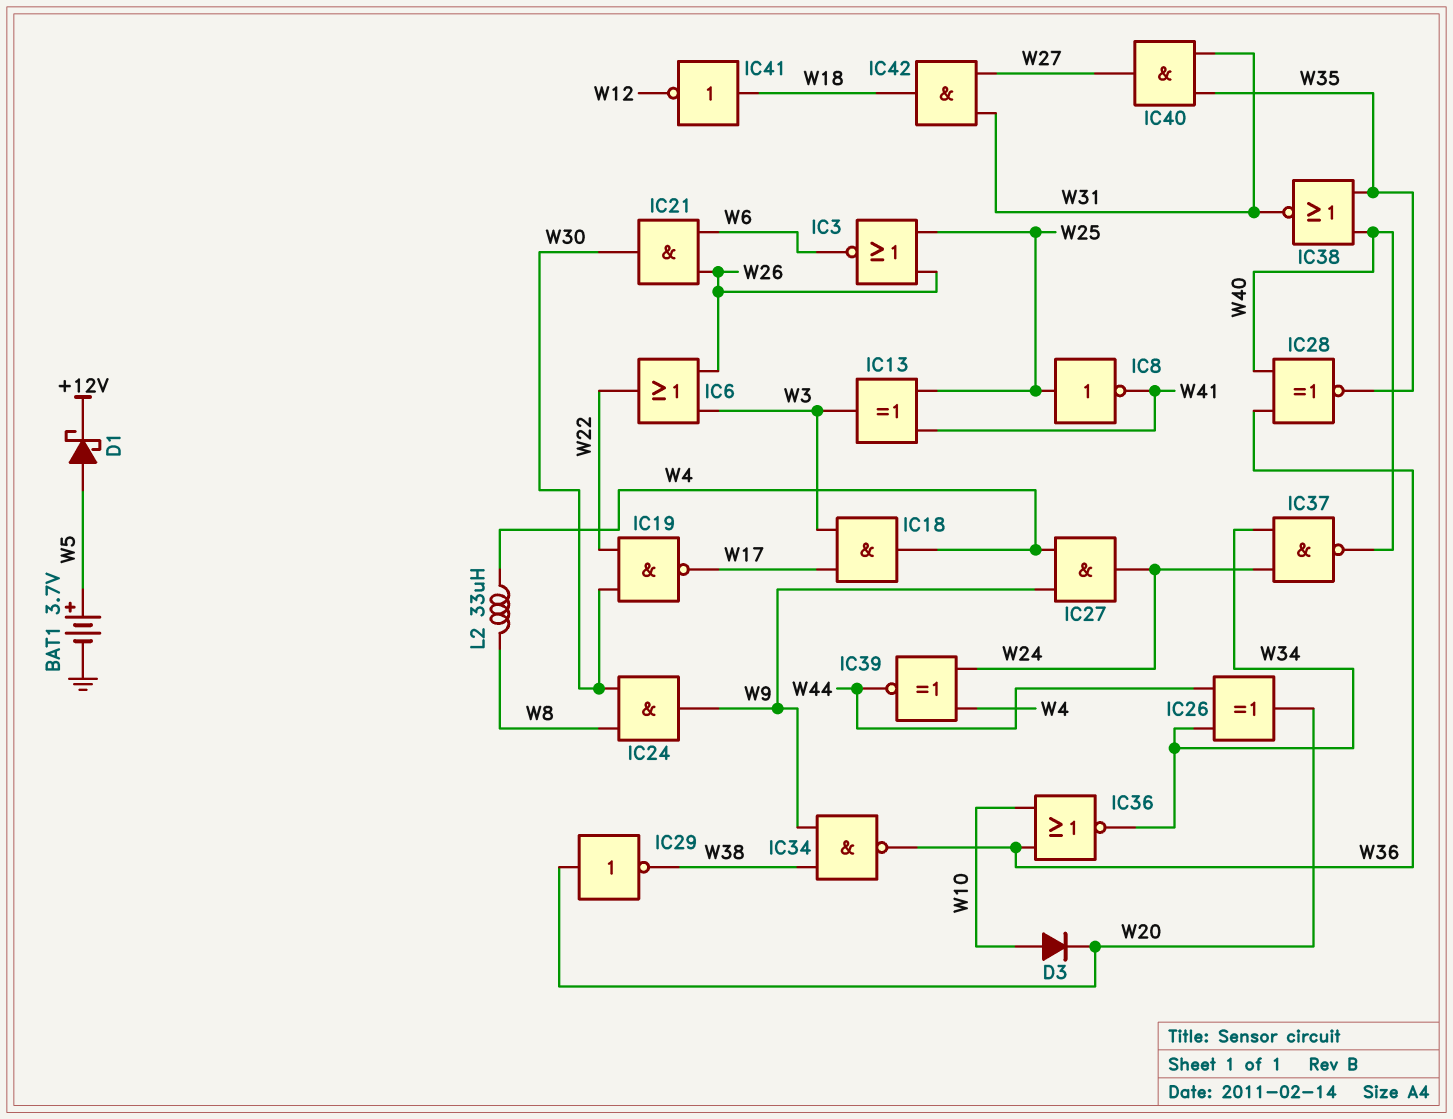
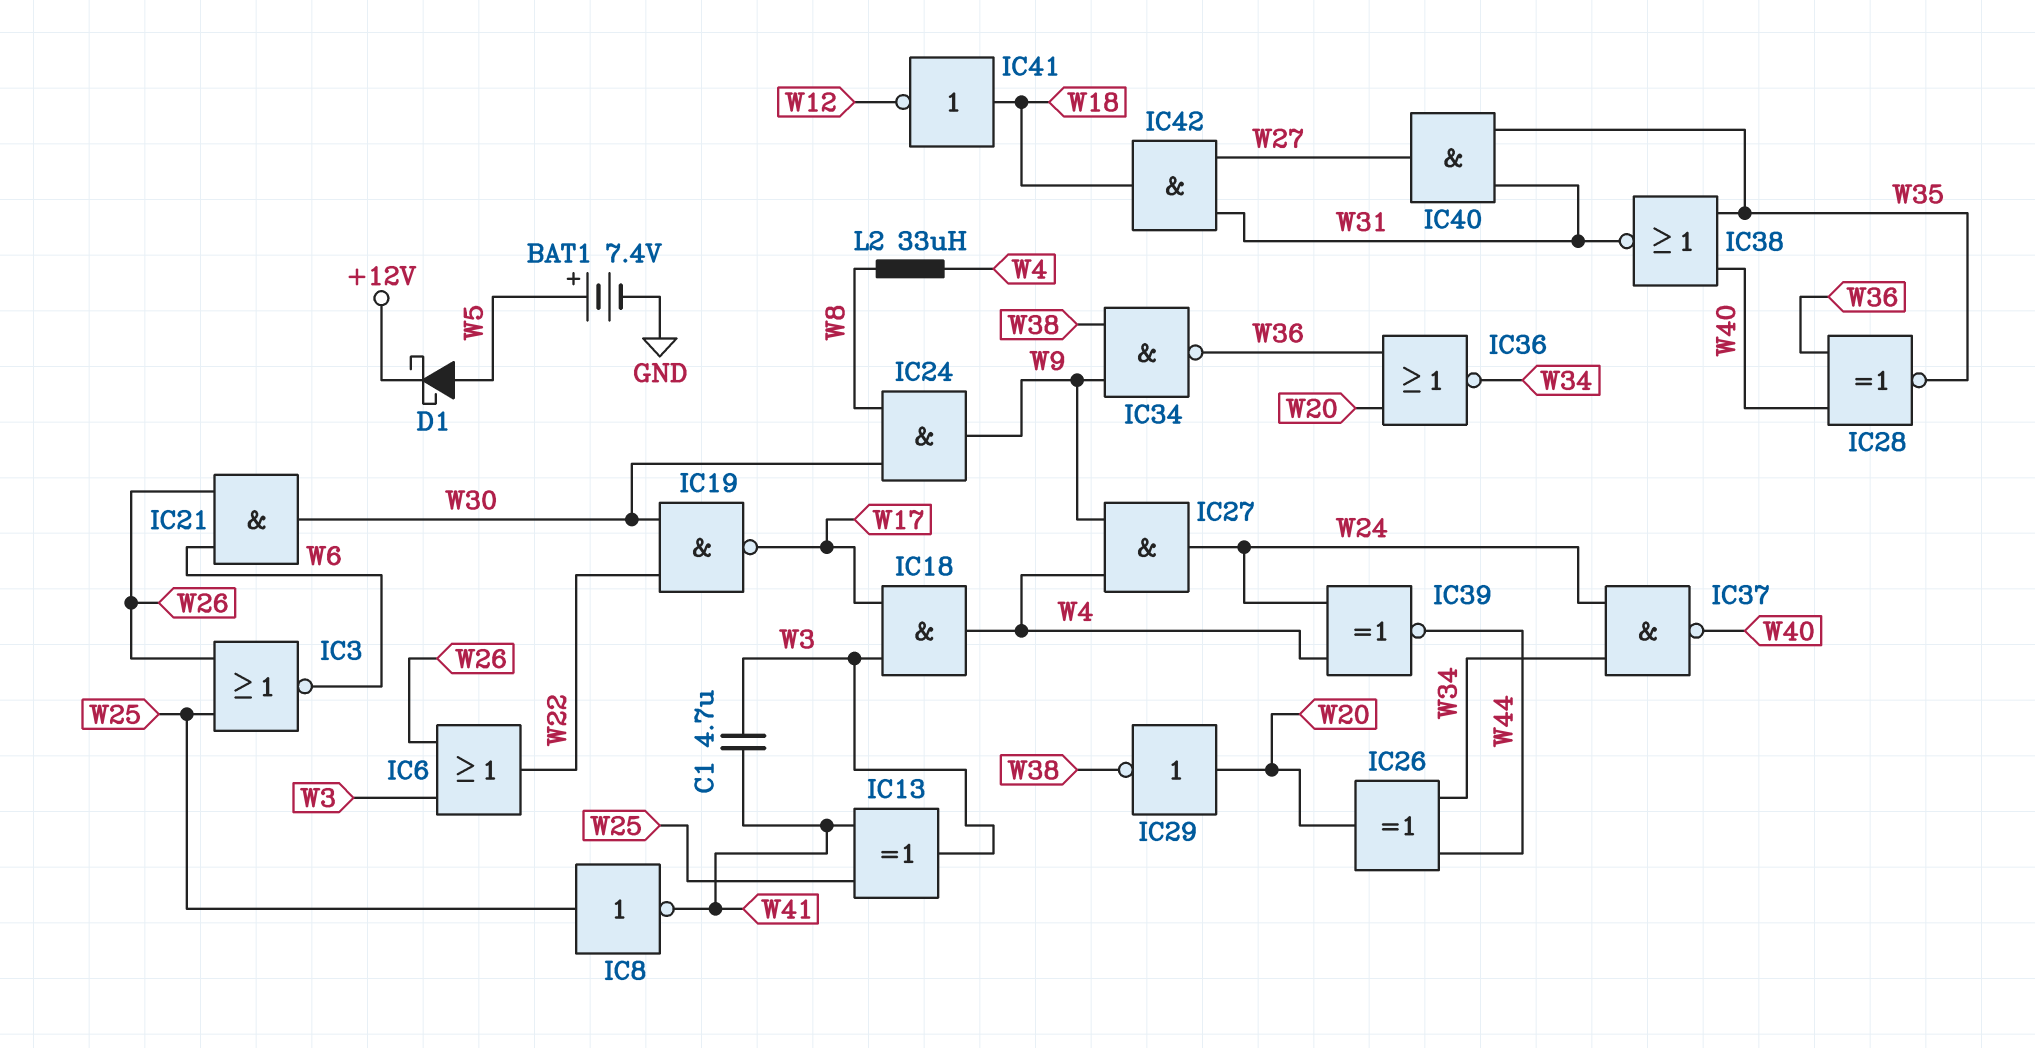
BAT1: 3.7V (plus W5, minus GND) -> 7.4V (plus W5, minus GND)
C1: none -> 4.7uF (W3, W41)
D3: diode (A W10, K W20) -> none
IC36: NOR (in W10, in W36, out W34) -> NOR (in W20, in W36, out W34)

